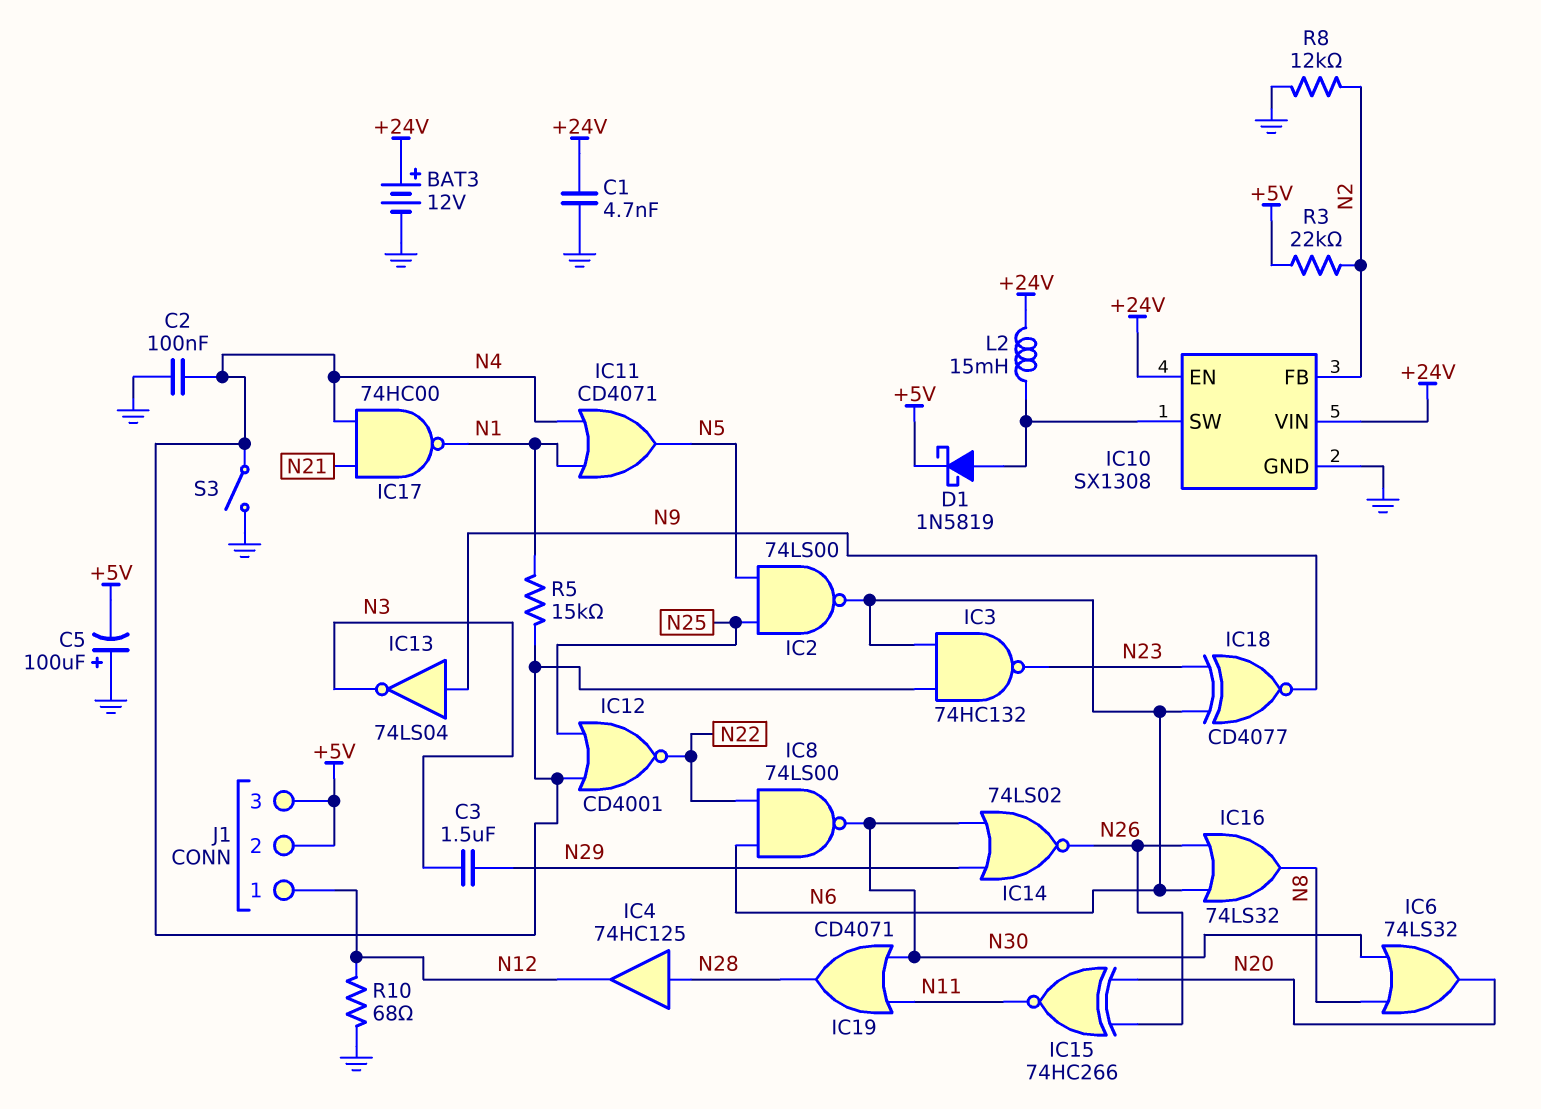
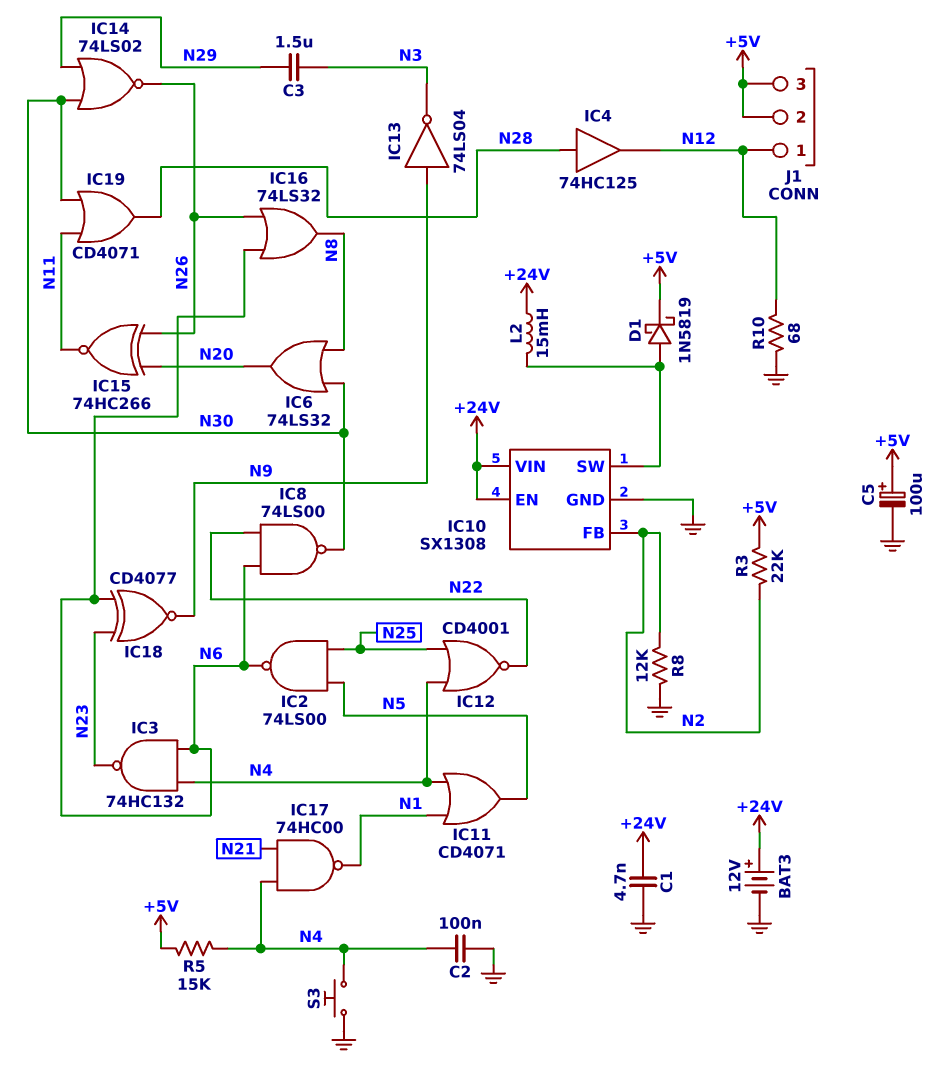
C5: 100uF (plus GND, minus +5V) -> 100uF (plus +5V, minus GND)
R5: 15k (N1, N4) -> 15k (+5V, N4)
S3: switch (GND, N4) -> button (GND, N4)

